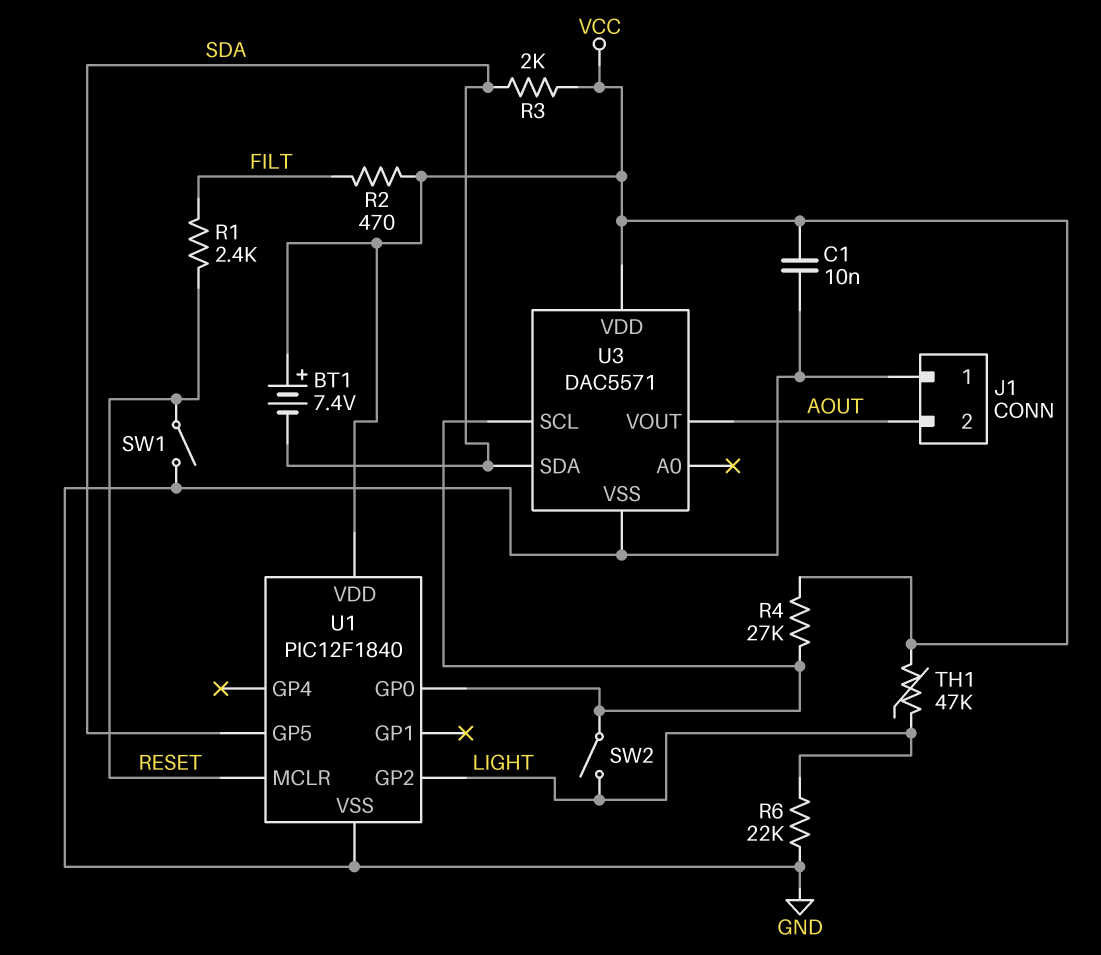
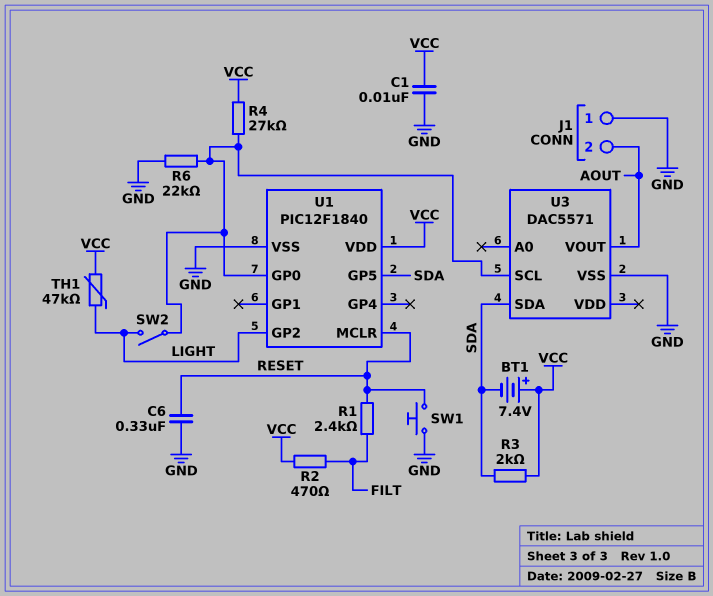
C6: none -> 330nF (GND, RESET)
R6: 22k (GND, LIGHT) -> 22k (GND, U1/GP0)
SW1: switch (GND, RESET) -> button (GND, RESET)
U3 pin VDD: VCC -> none

